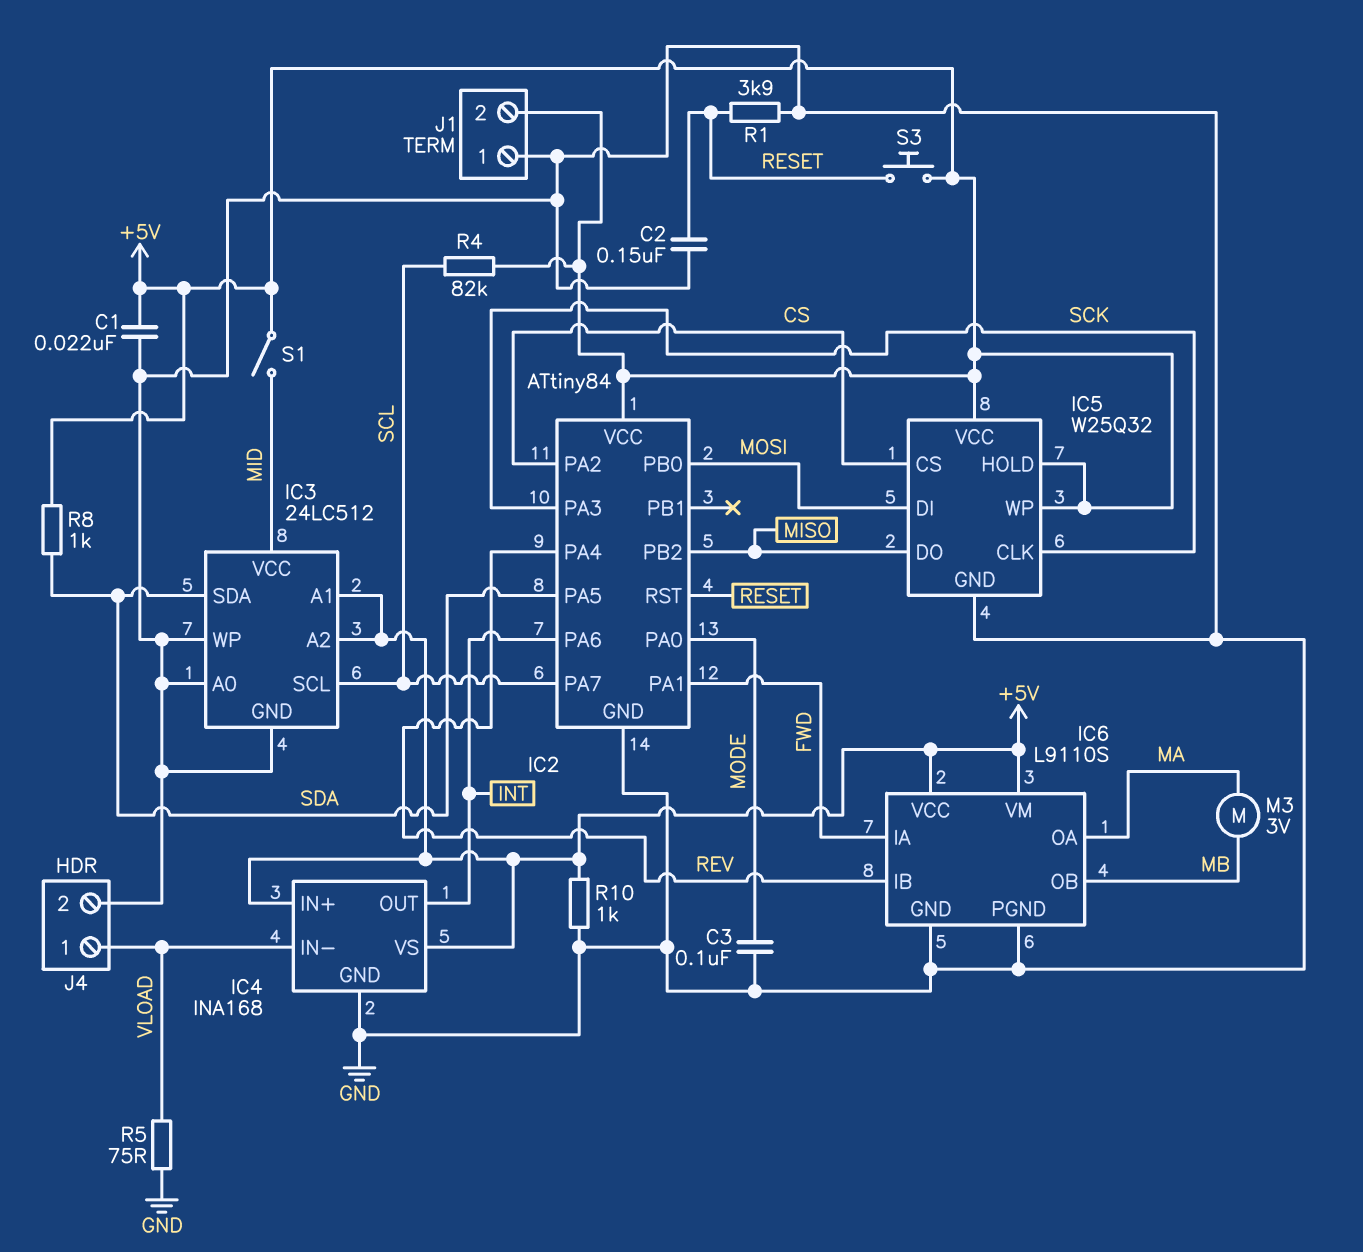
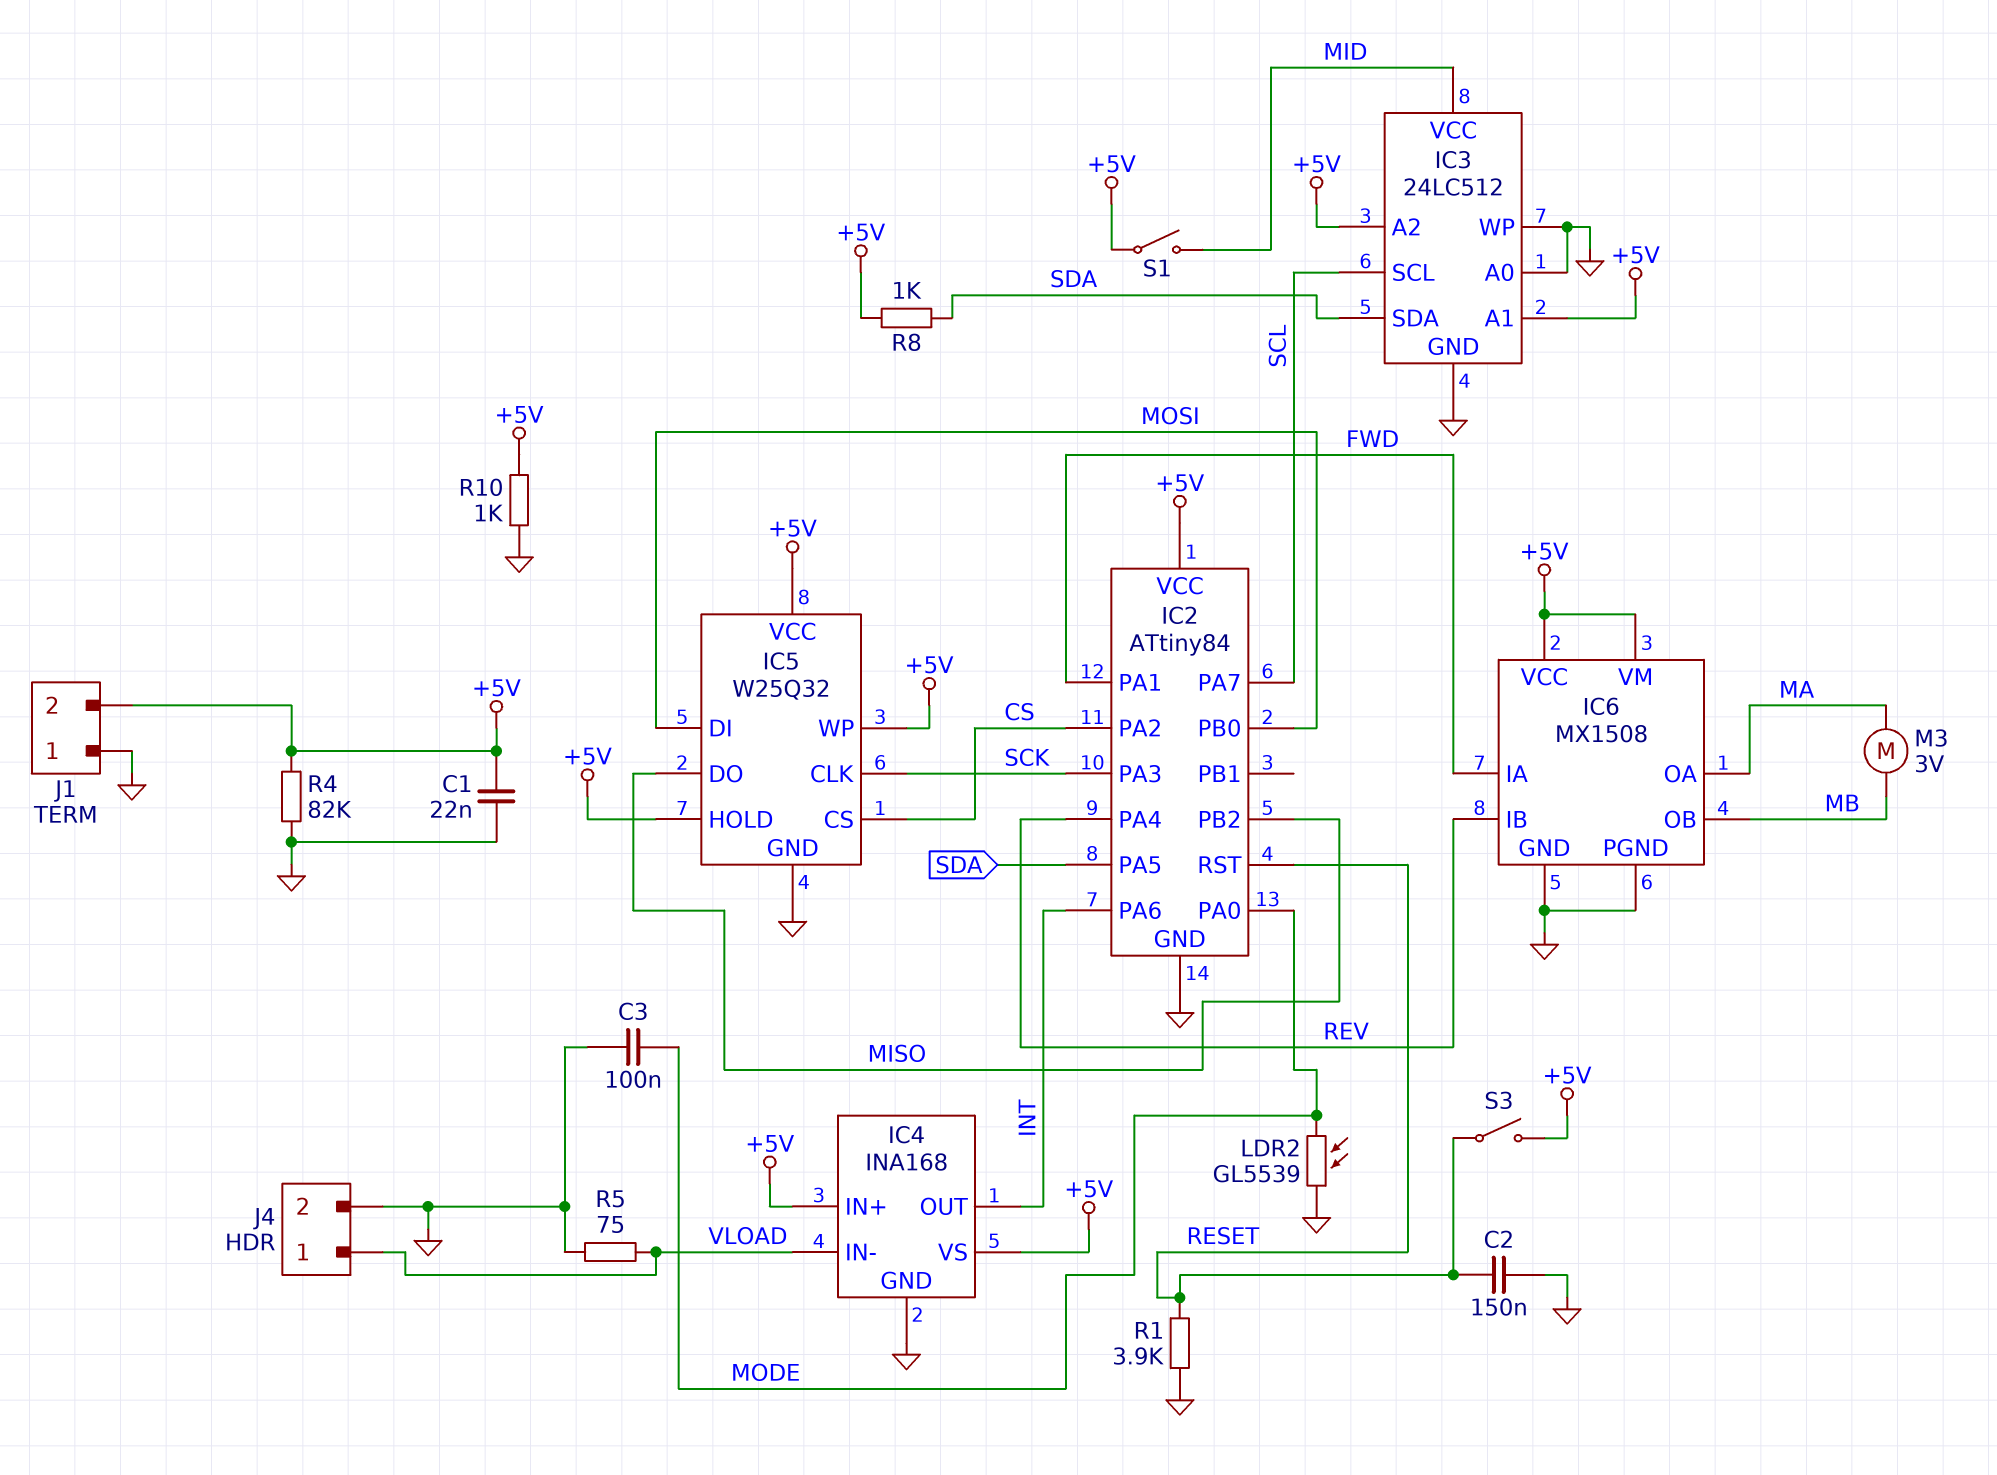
IC6: L9110S -> MX1508
LDR2: none -> GL5539 (GND, MODE)
R4: 82k (+5V, SCL) -> 82k (+5V, GND)
S3: button (+5V, RESET) -> switch (+5V, RESET)

